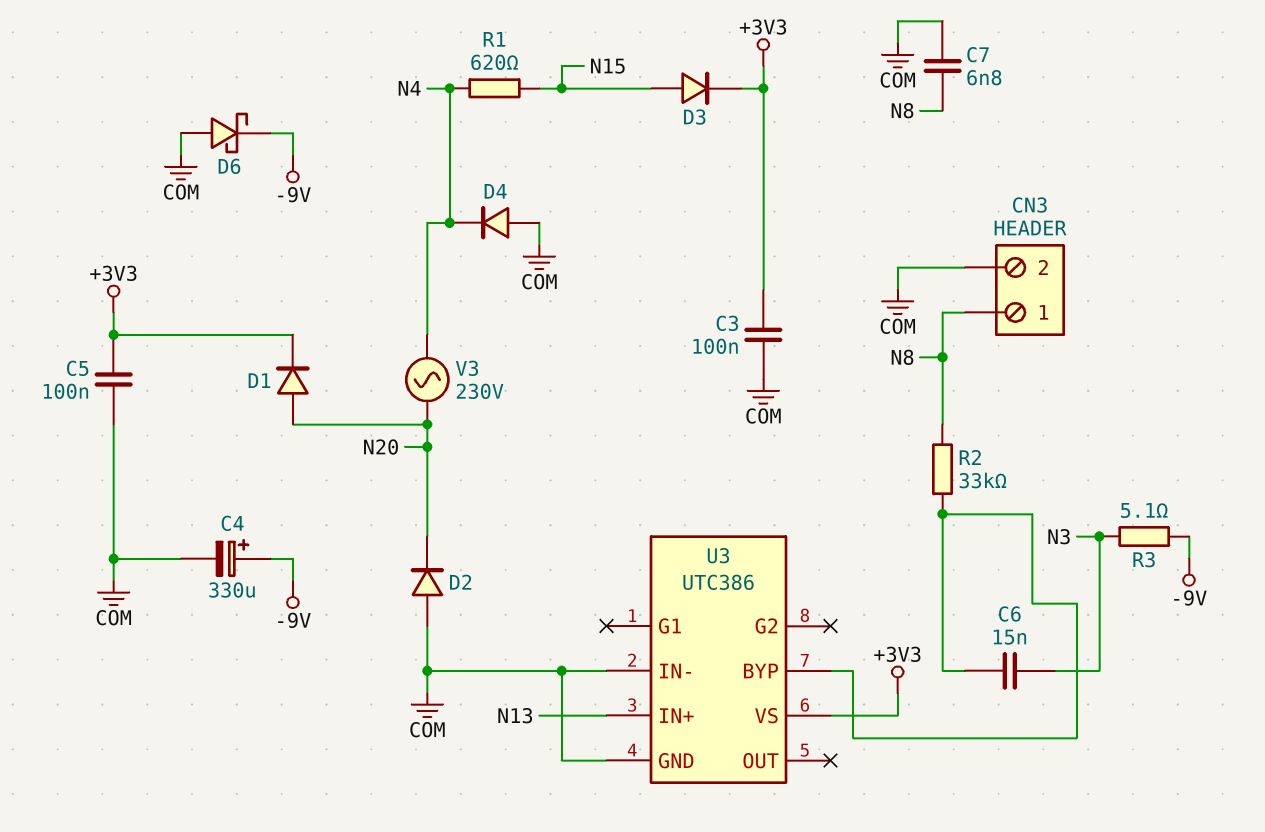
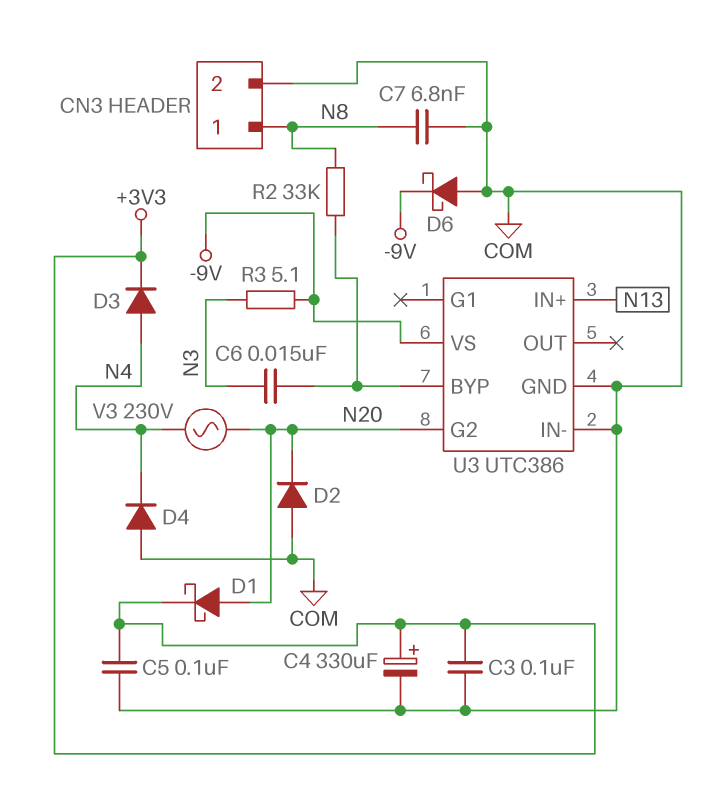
C4: 330uF (plus -9V, minus COM) -> 330uF (plus +3V3, minus COM)
D1: diode (A N20, K +3V3) -> schottky (A N20, K +3V3)
D3: diode (A N15, K +3V3) -> diode (A N4, K +3V3)
R1: 620 (N4, N15) -> none
U3 pin G2: none -> N20
U3 pin VS: +3V3 -> -9V

